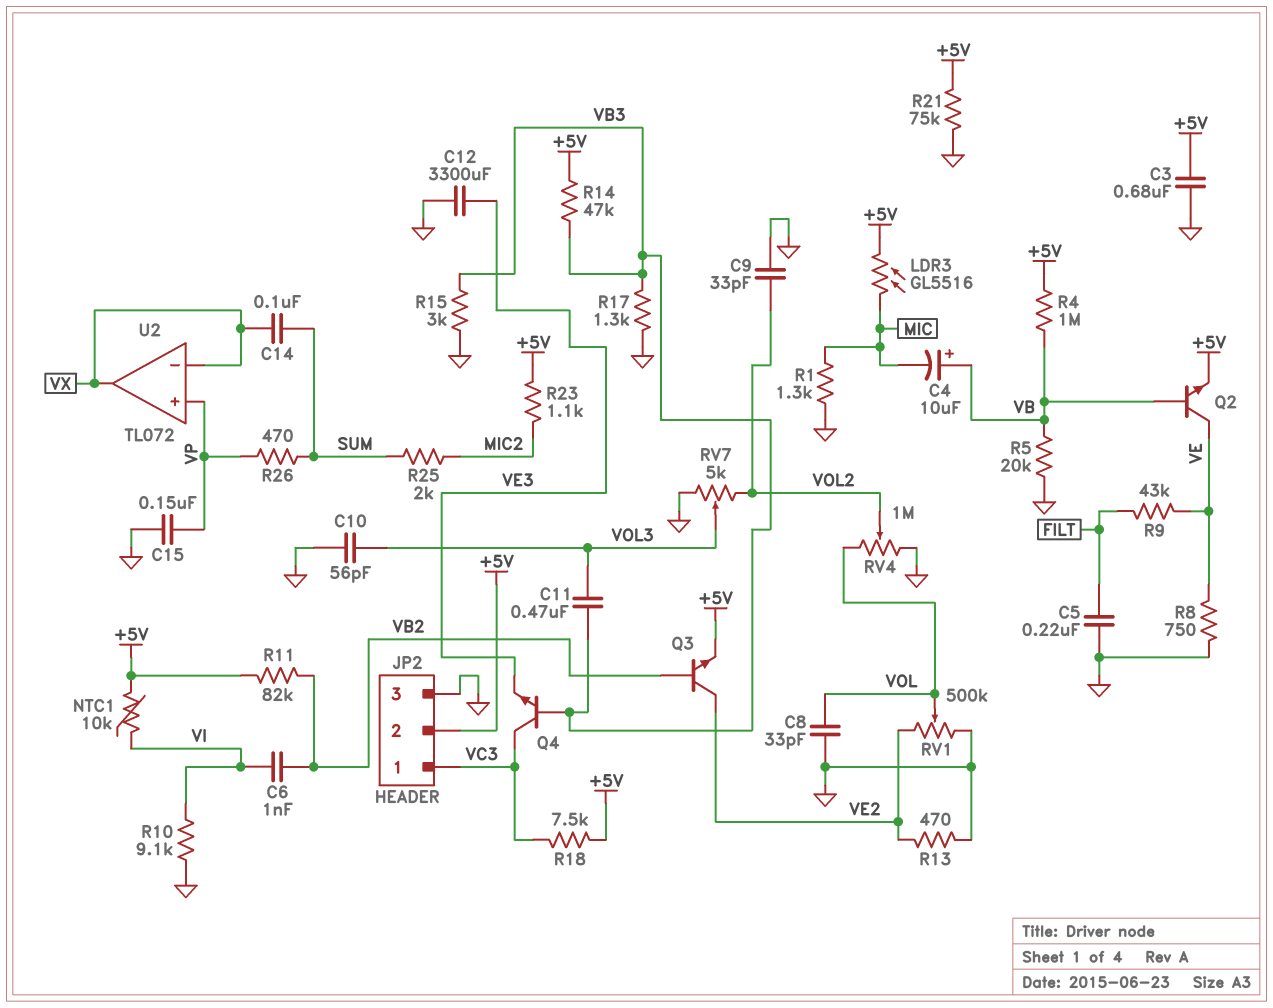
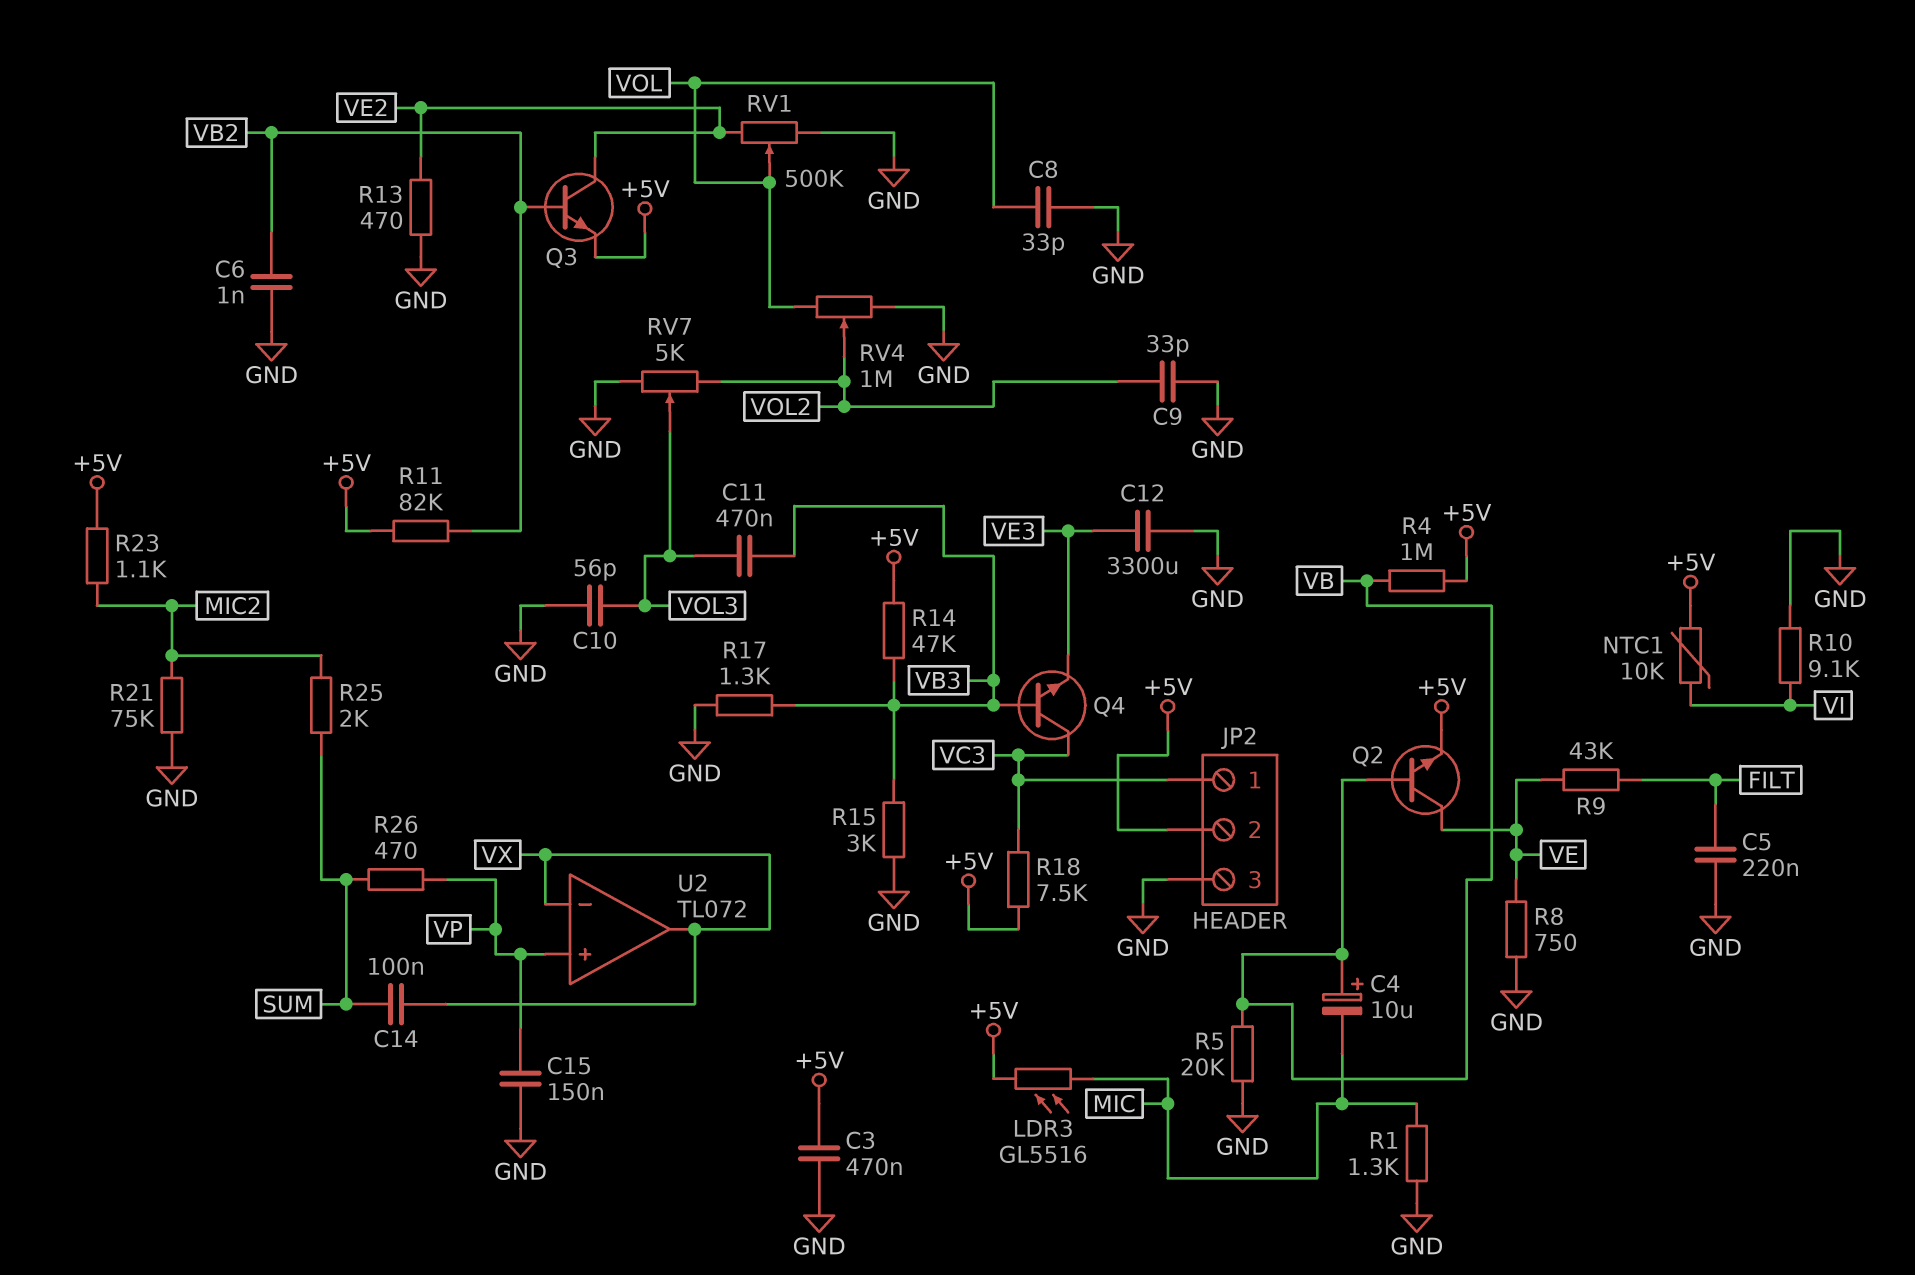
C3: 680nF (+5V, GND) -> 470nF (+5V, GND)
C6: 1nF (VB2, VI) -> 1nF (GND, VB2)
R21: 75k (+5V, GND) -> 75k (GND, MIC2)

